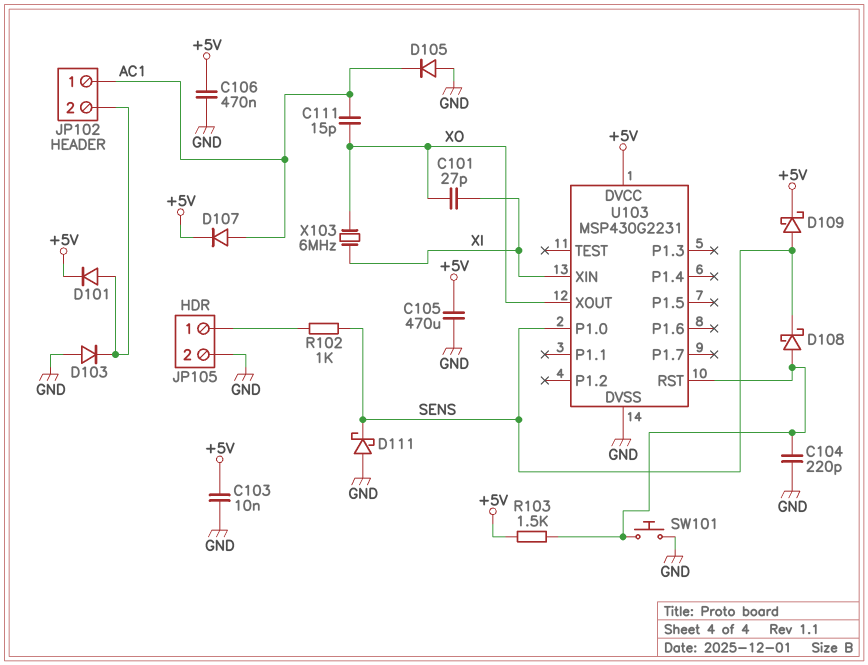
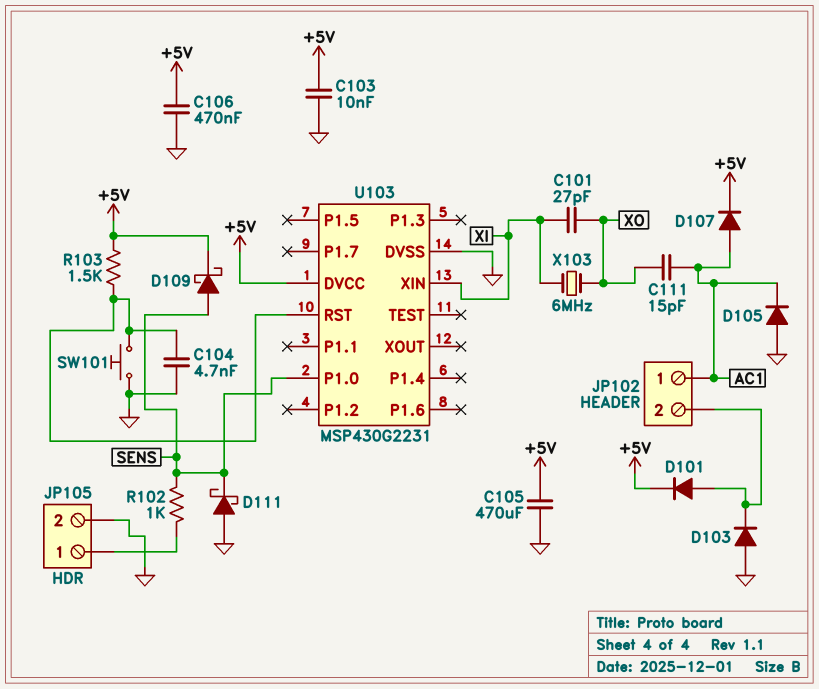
C104: 220pF (GND, U103/RST) -> 4.7nF (GND, U103/RST)
D108: schottky (A U103/RST, K SENS) -> none
U103 pin XOUT: XO -> none

